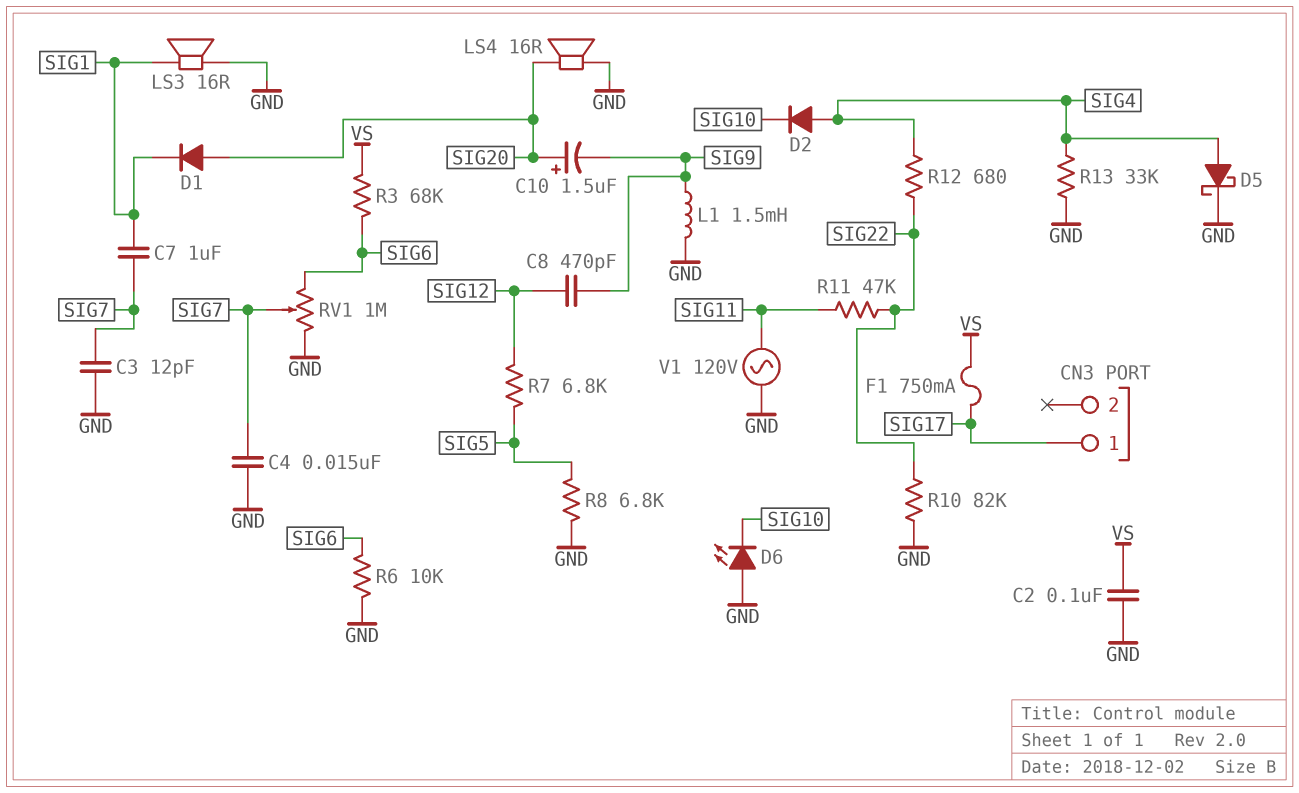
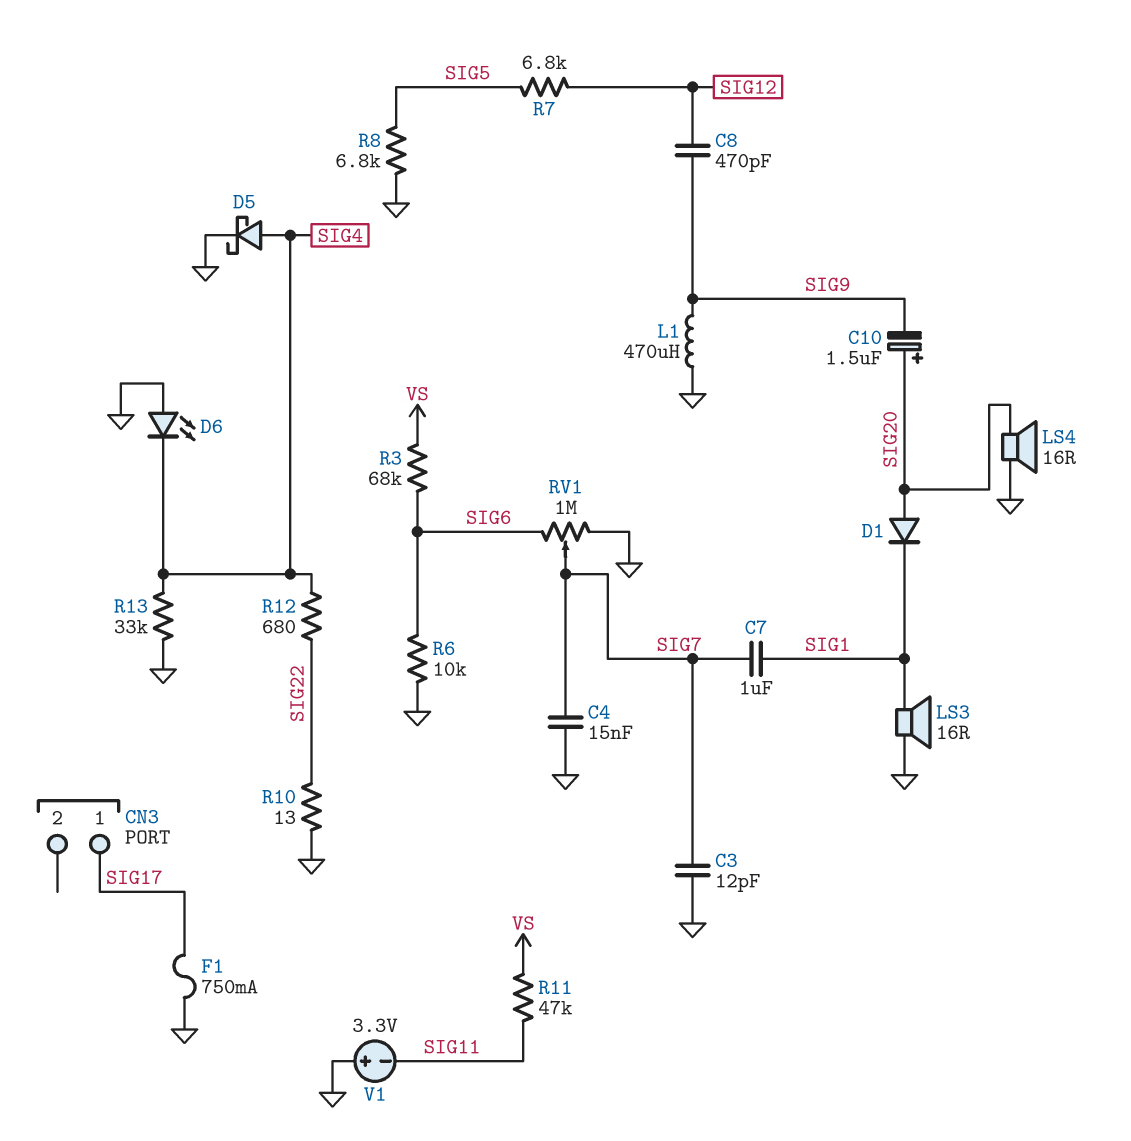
C2: 100nF (GND, VS) -> none
D2: diode (A SIG4, K SIG10) -> none
D6: LED (A GND, K SIG10) -> LED (A GND, K SIG4)
F1: 750mA (SIG17, VS) -> 750mA (GND, SIG17)
L1: 1.5mH (GND, SIG9) -> 470uH (GND, SIG9)
R10: 82k (GND, SIG22) -> 13 (GND, SIG22)
R11: 47k (SIG11, SIG22) -> 47k (SIG11, VS)
V1: AC 120V (GND, SIG11) -> 3.3V (plus GND, minus SIG11)

